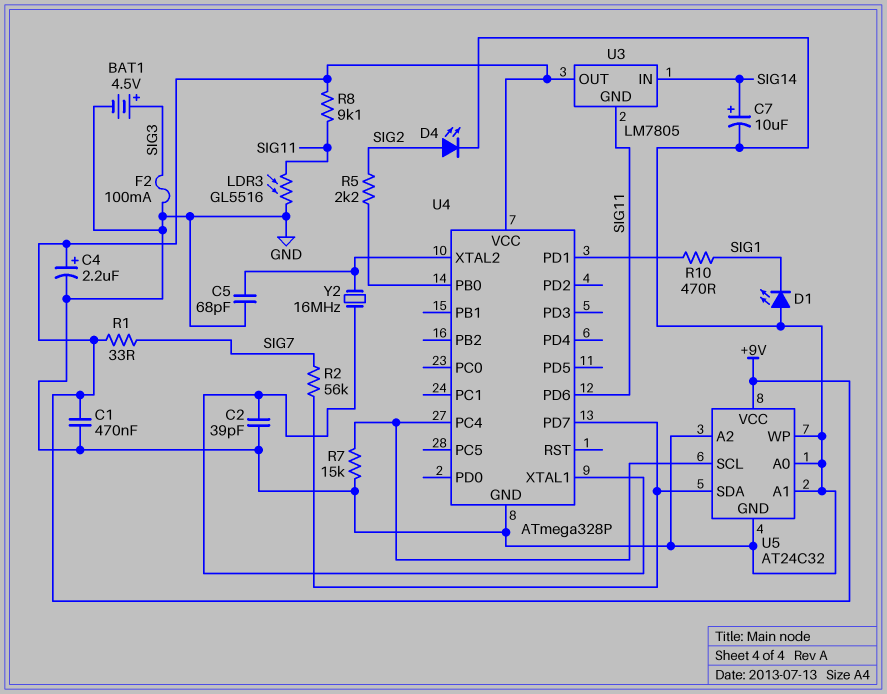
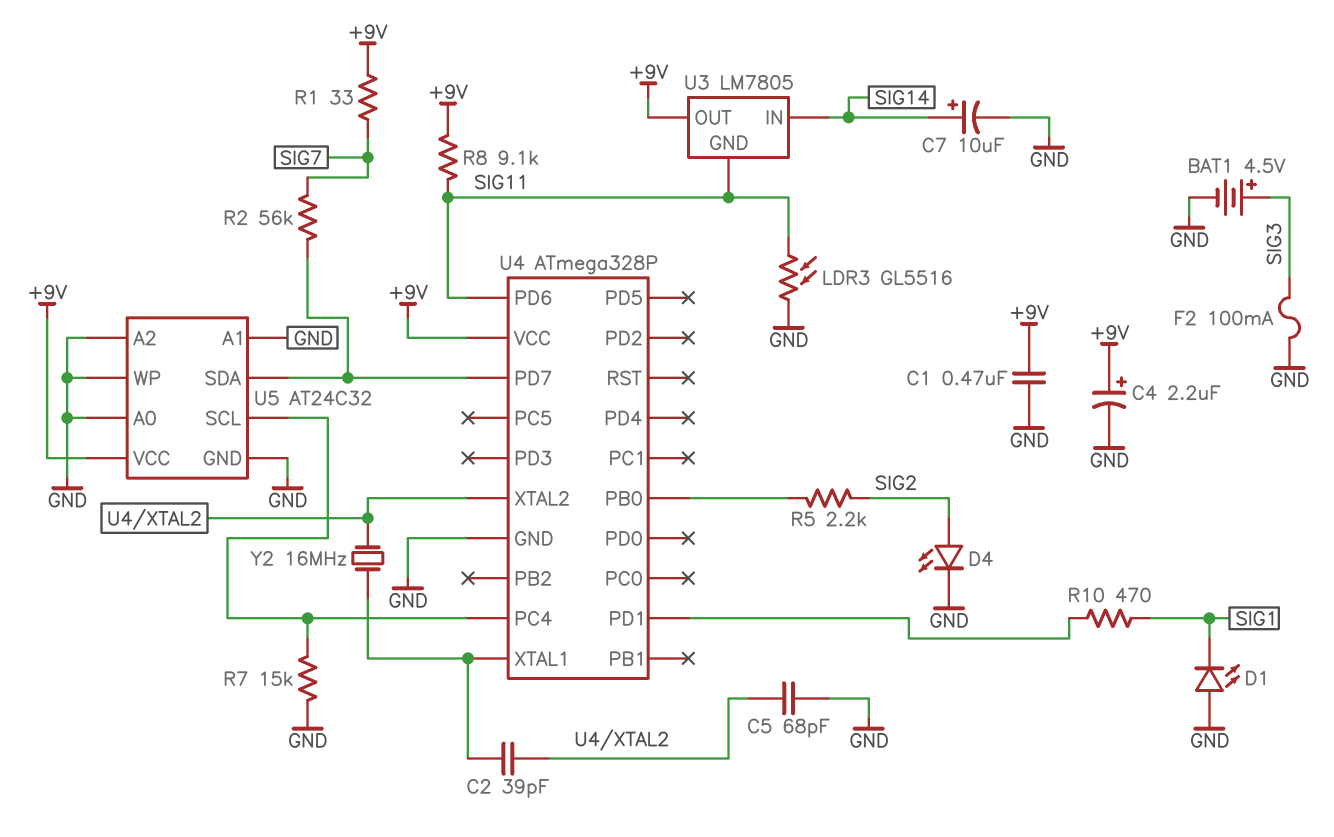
C2: 39pF (GND, U4/XTAL1) -> 39pF (U4/XTAL1, U4/XTAL2)

